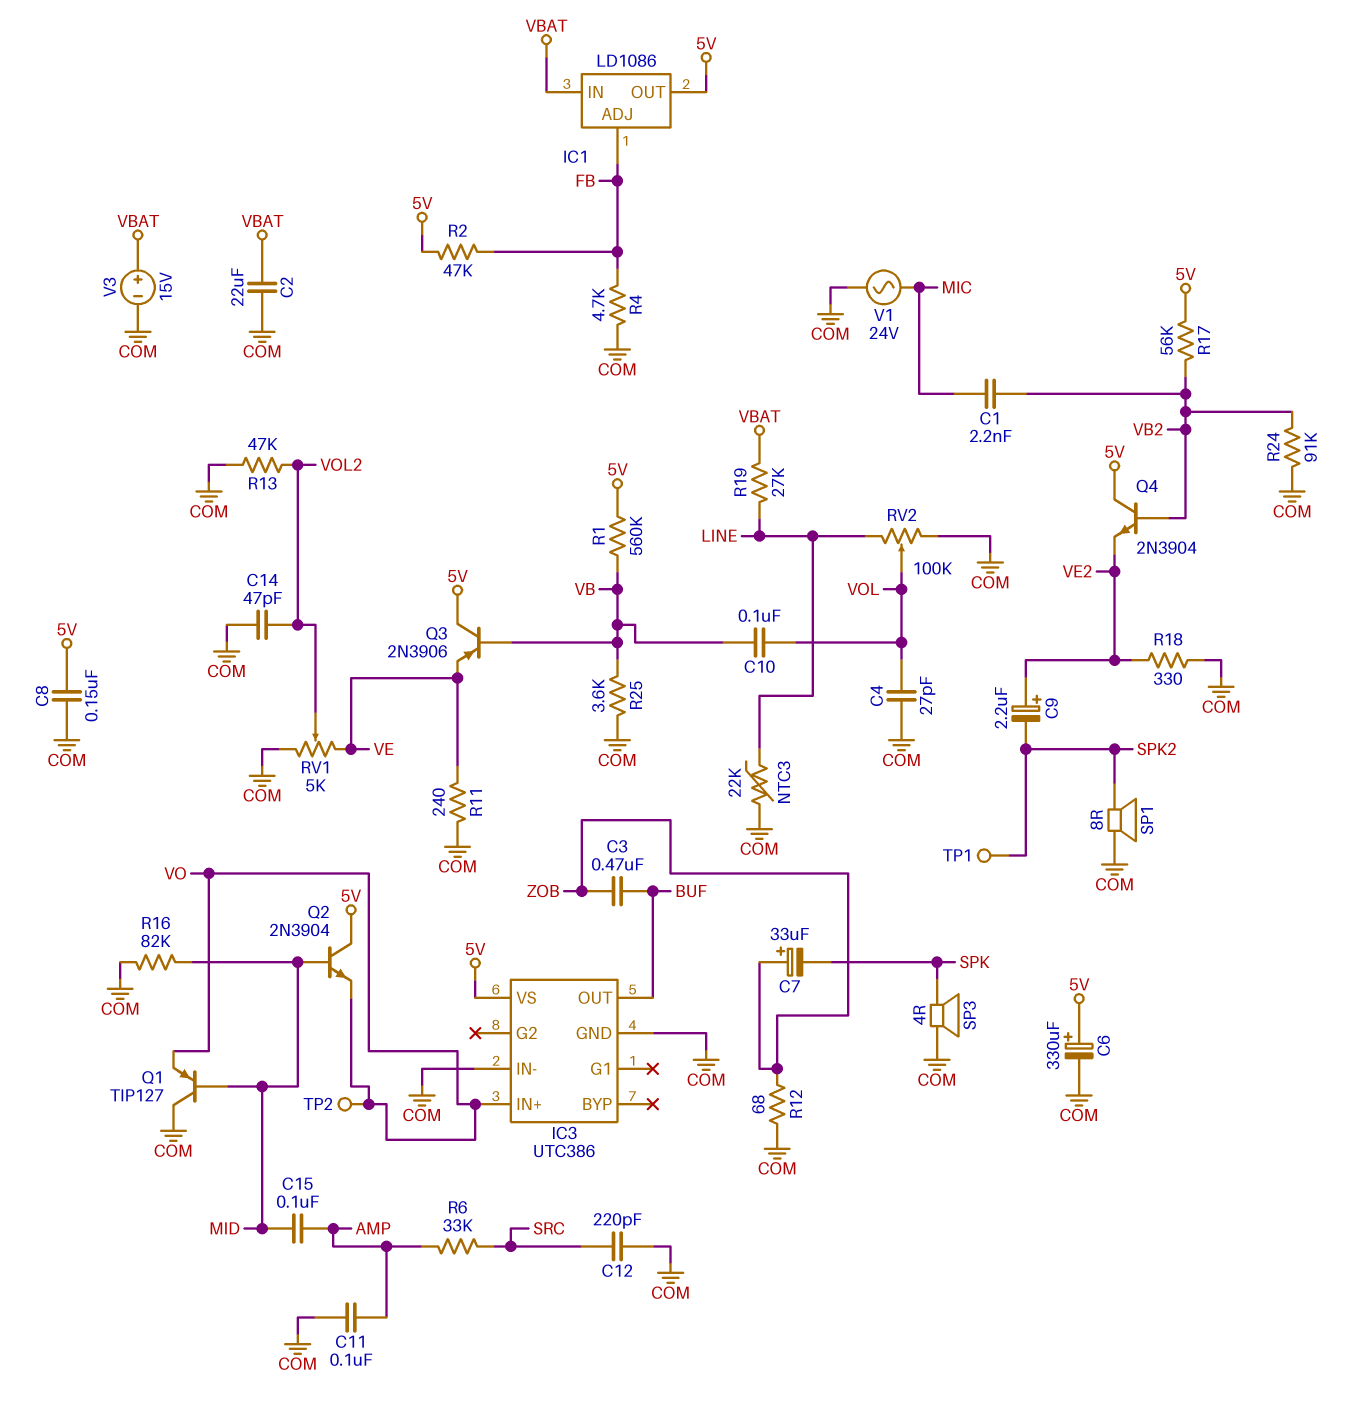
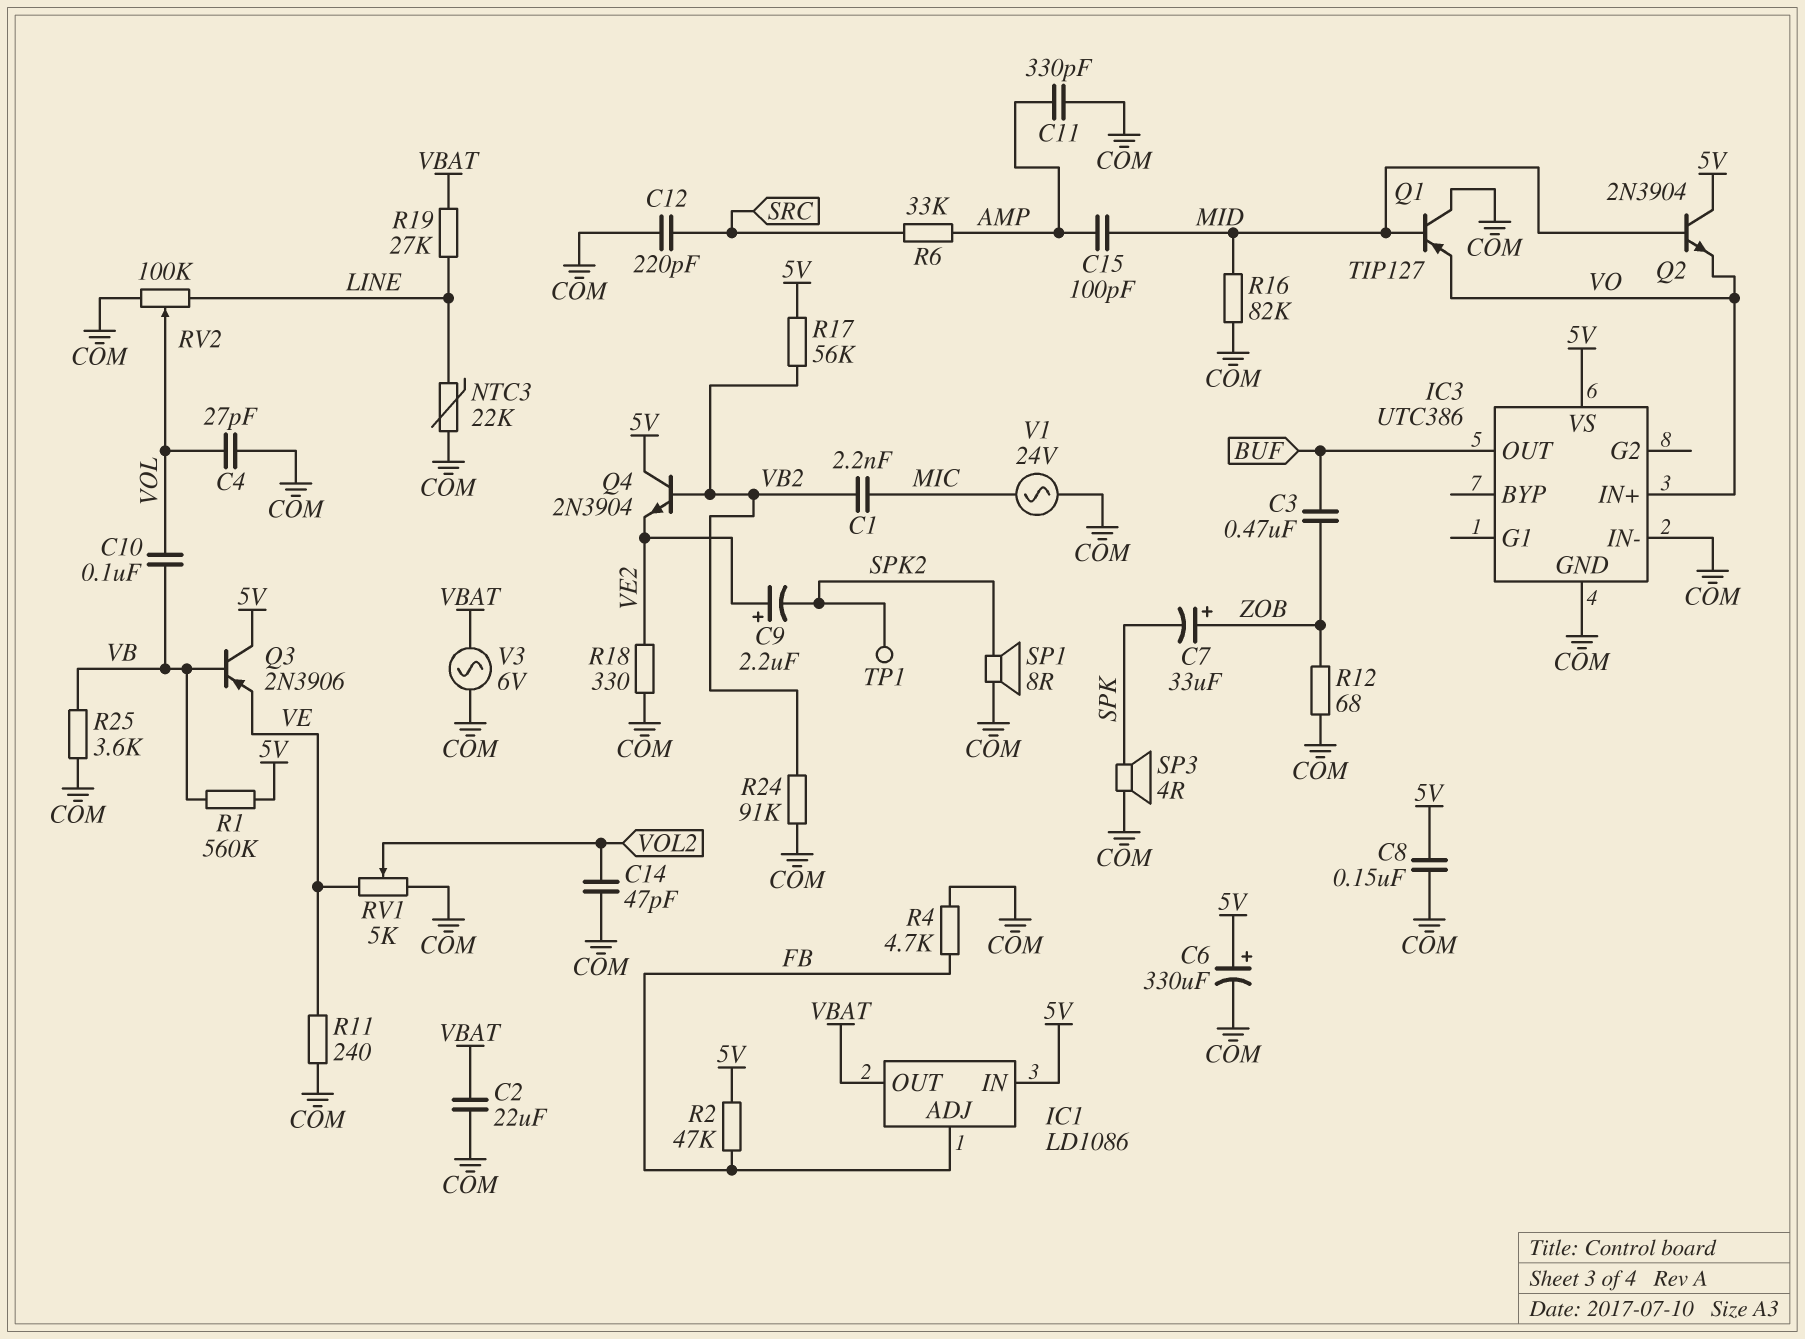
C11: 100nF (AMP, COM) -> 330pF (AMP, COM)
C15: 100nF (AMP, MID) -> 100pF (AMP, MID)
IC1 pin IN: VBAT -> 5V
IC1 pin OUT: 5V -> VBAT
R13: 47k (COM, VOL2) -> none
TP2: test point (VO) -> none
V3: 15V (plus VBAT, minus COM) -> AC 6V (COM, VBAT)

